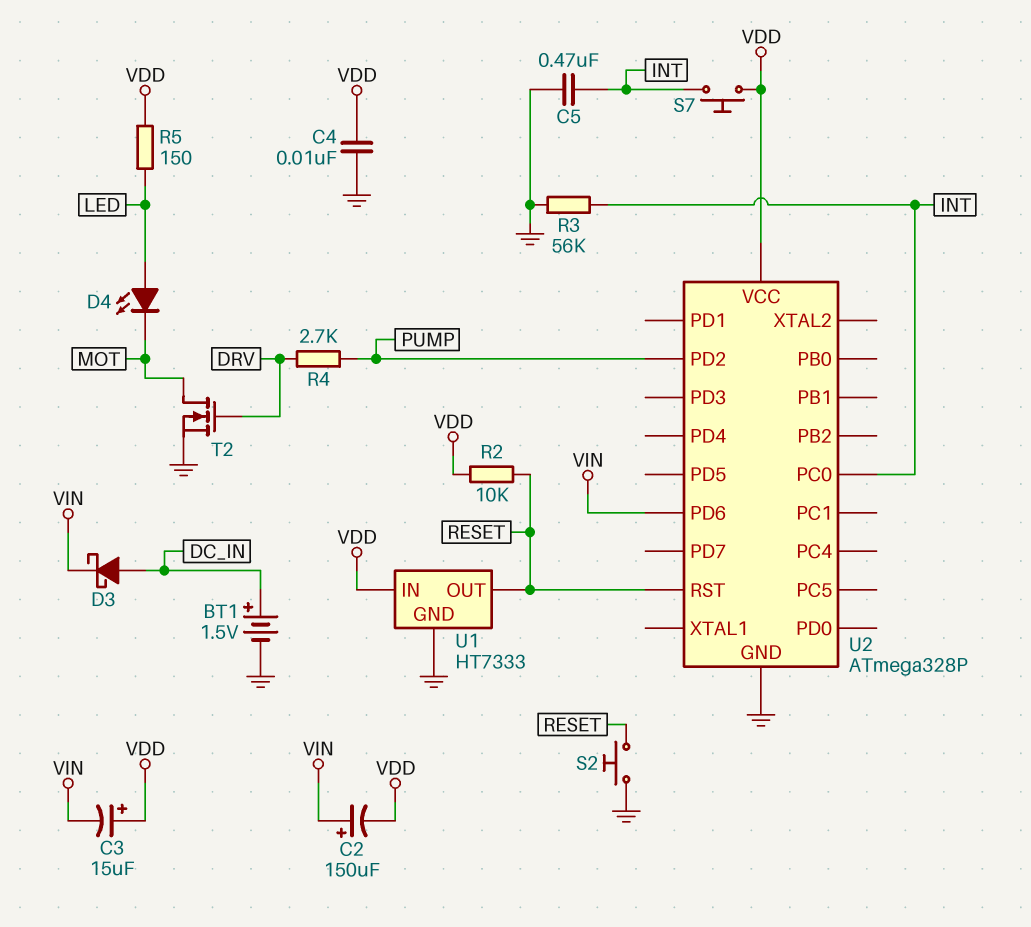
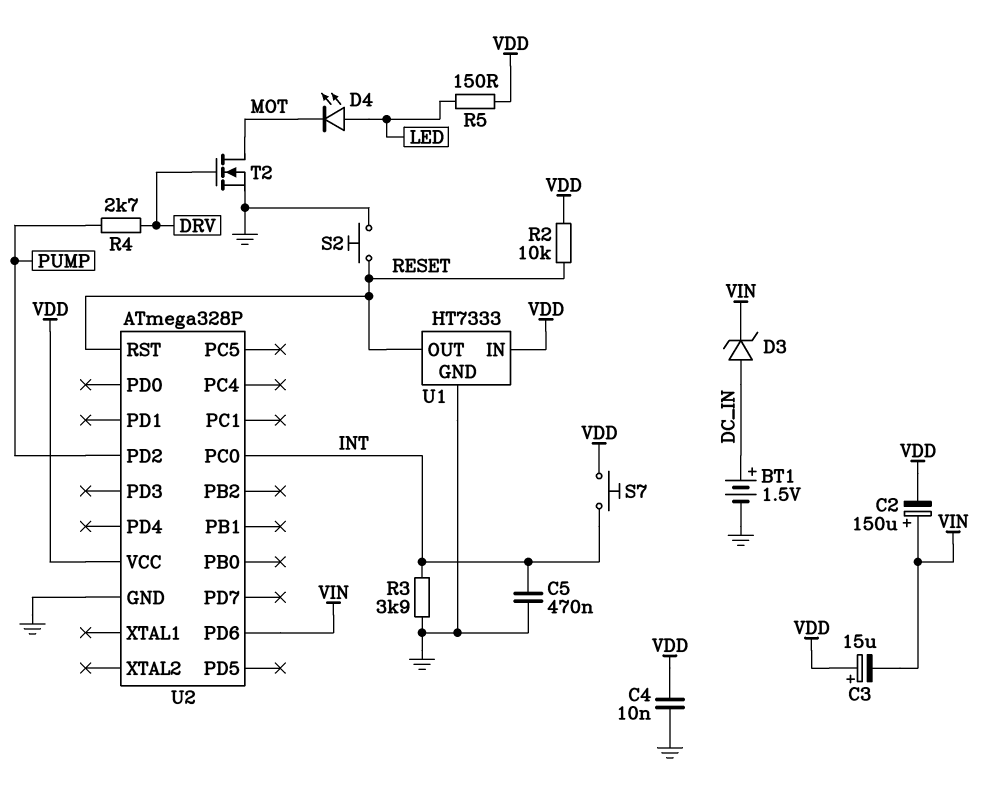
D3: schottky (A DC_IN, K VIN) -> zener (A DC_IN, K VIN)
R3: 56k (GND, INT) -> 3.9k (GND, INT)

